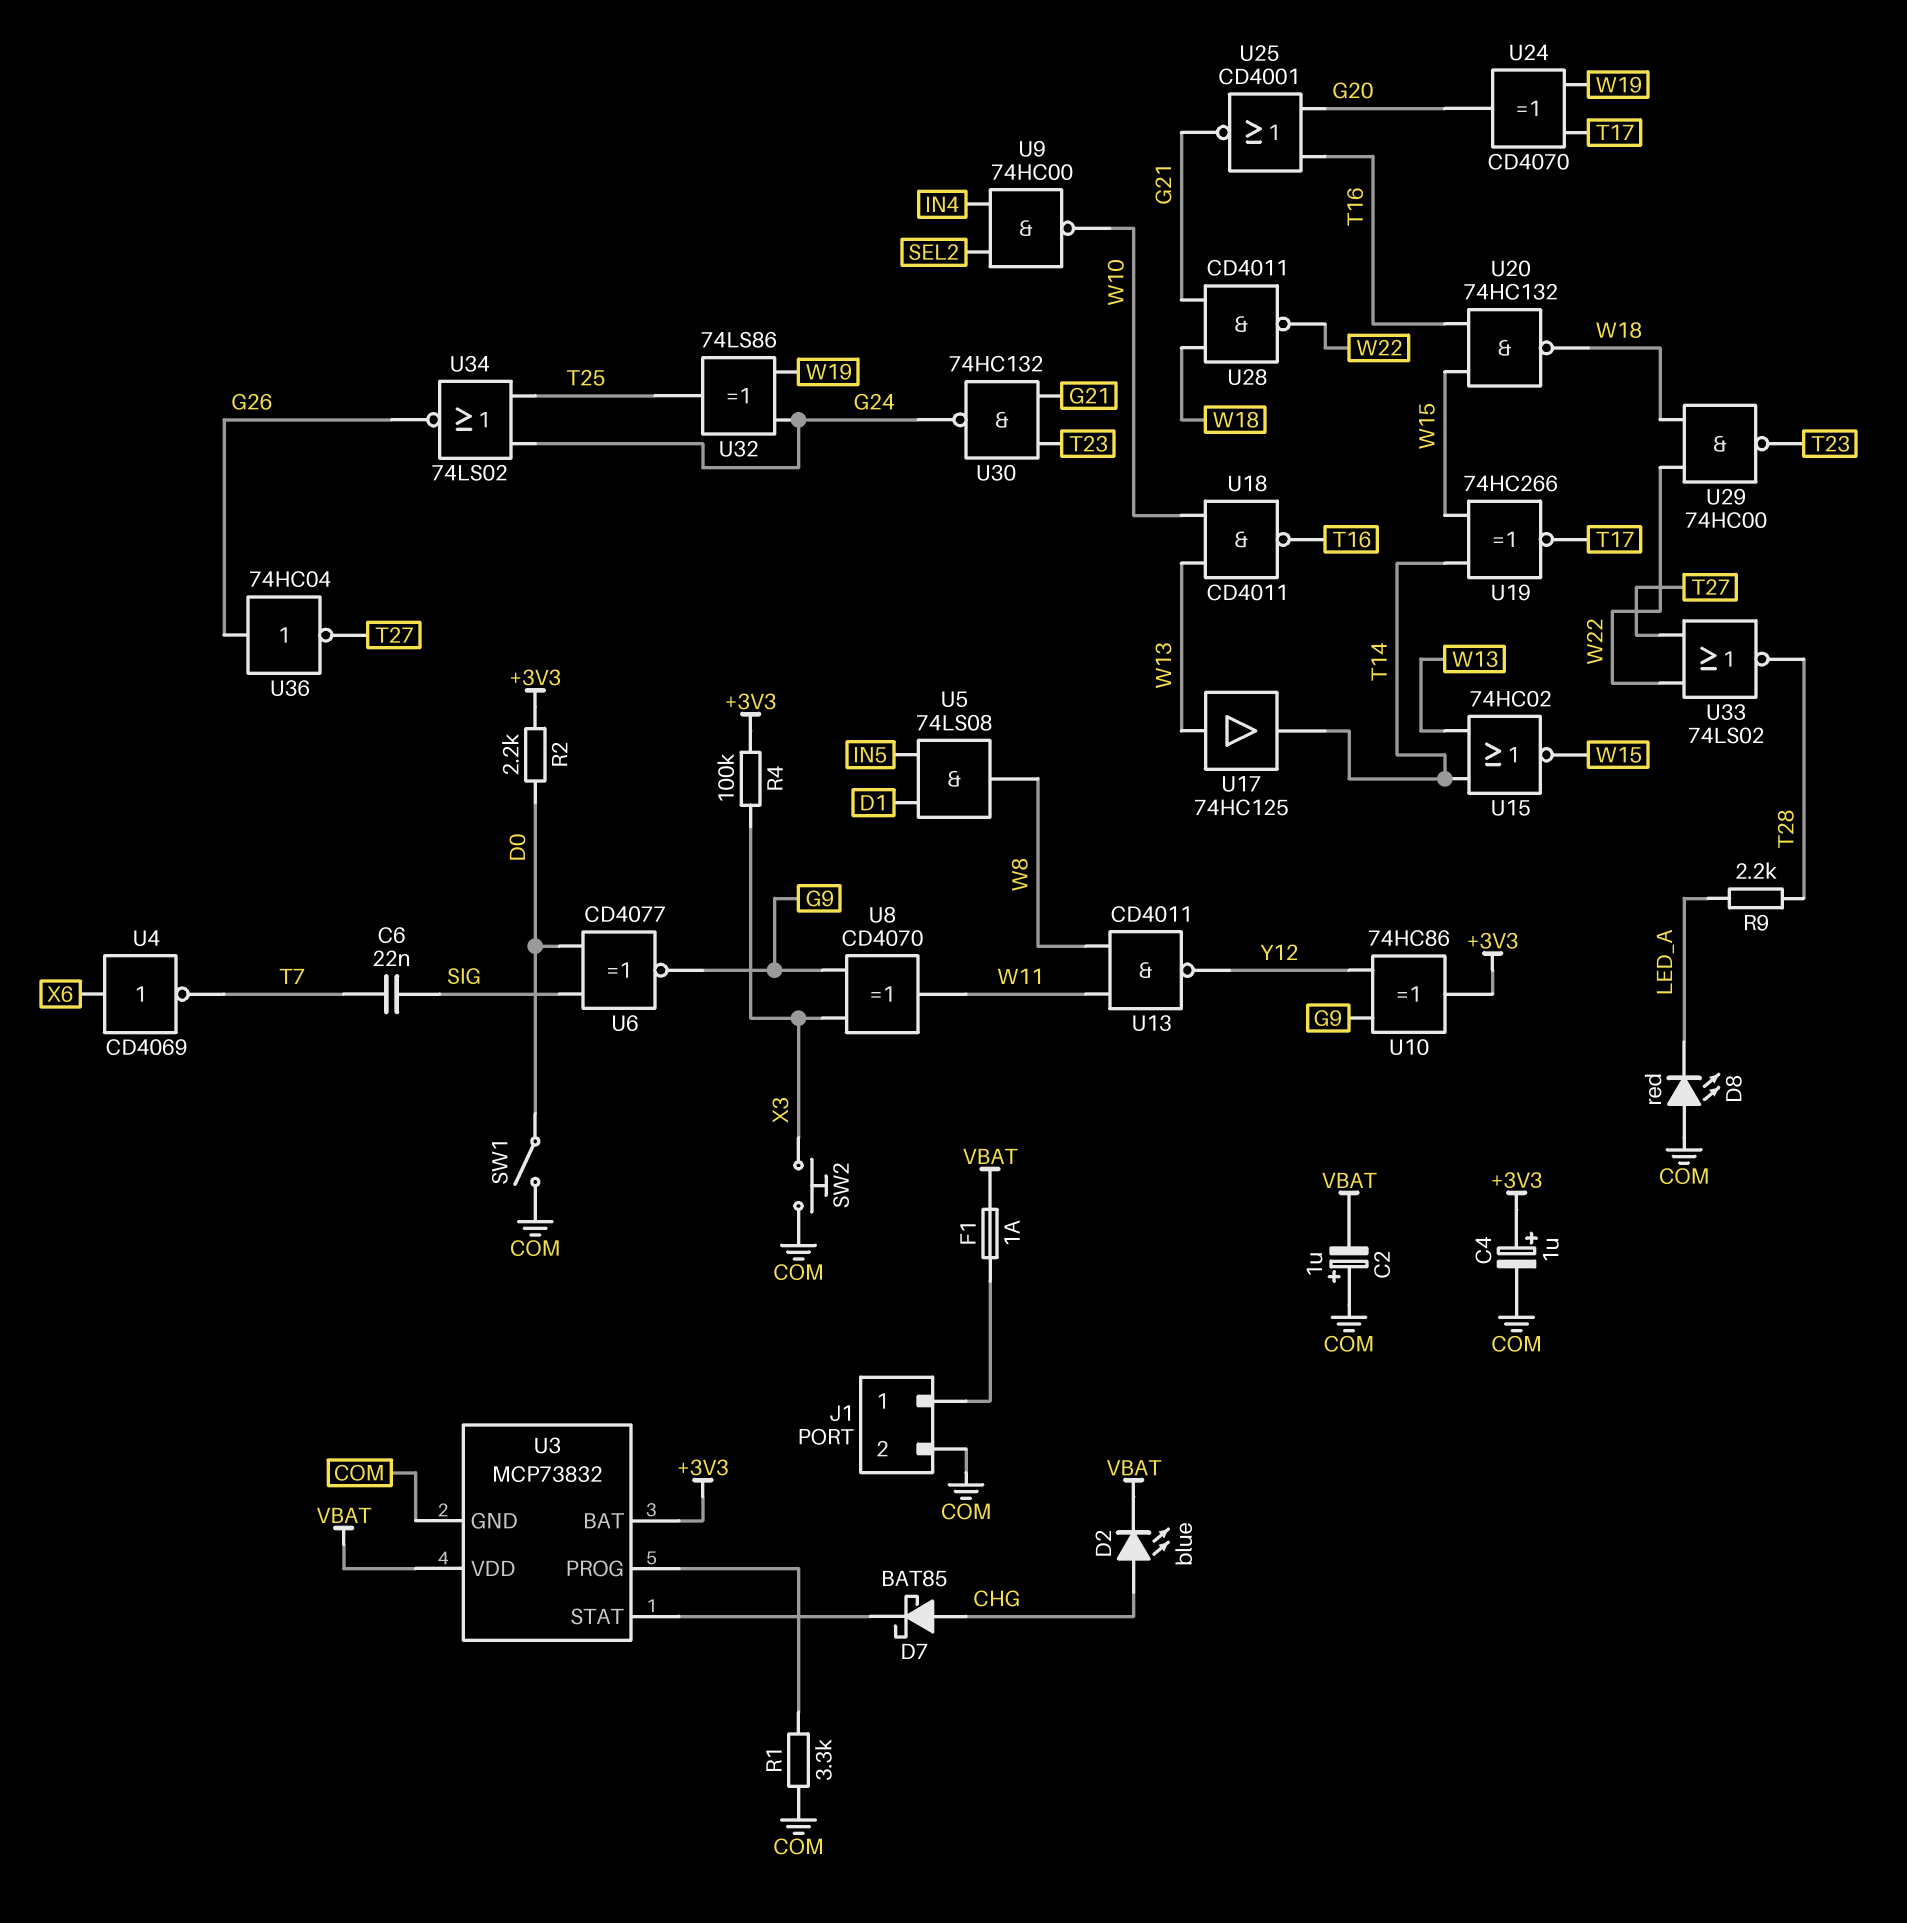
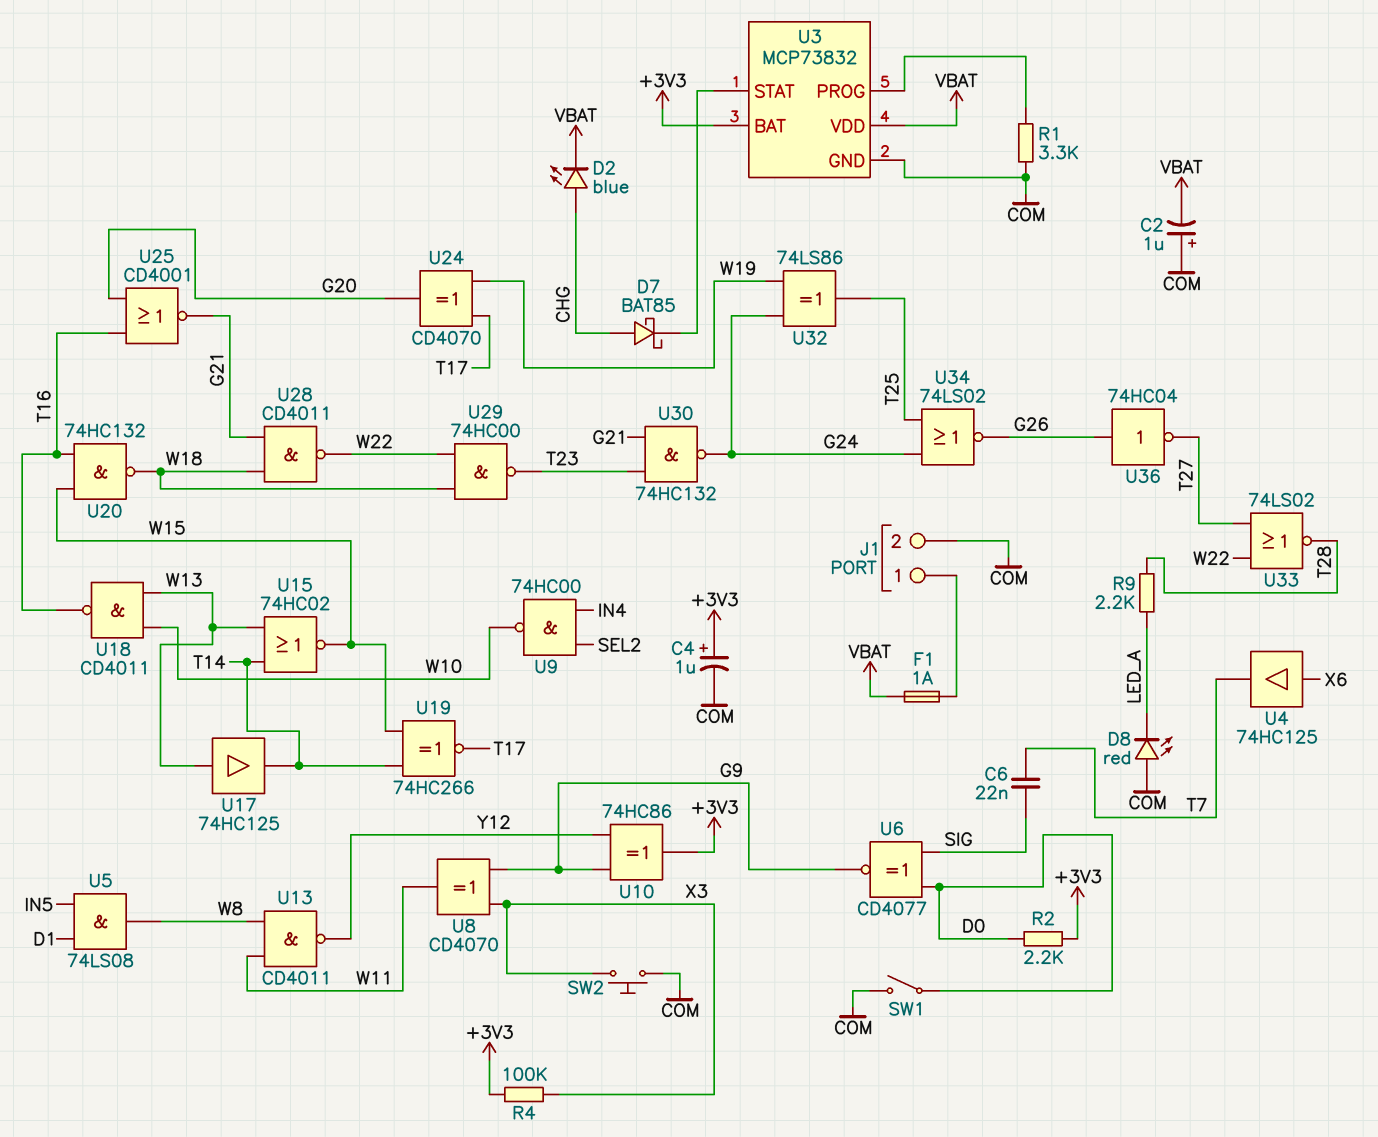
U4: NOT CD4069 (in X6, out T7) -> buffer 74HC125 (in X6, out T7)

